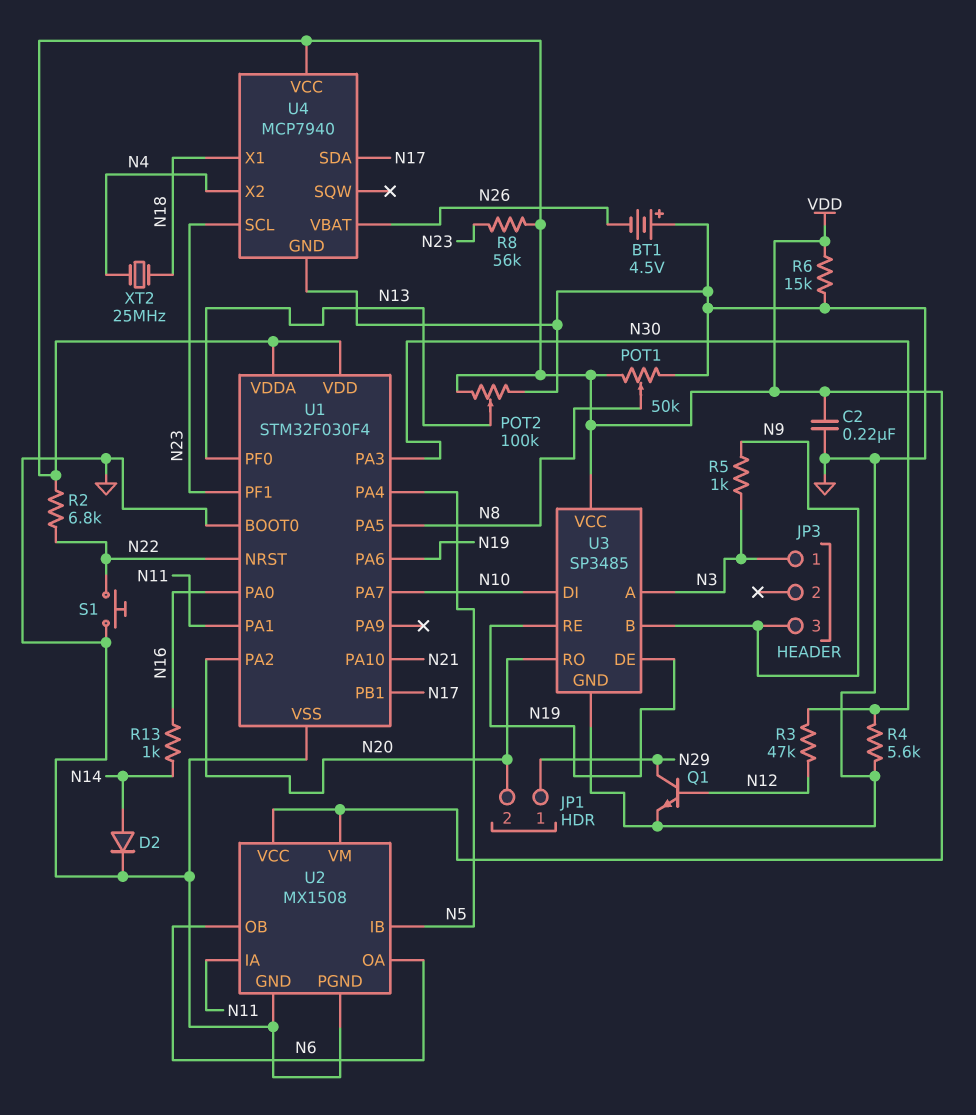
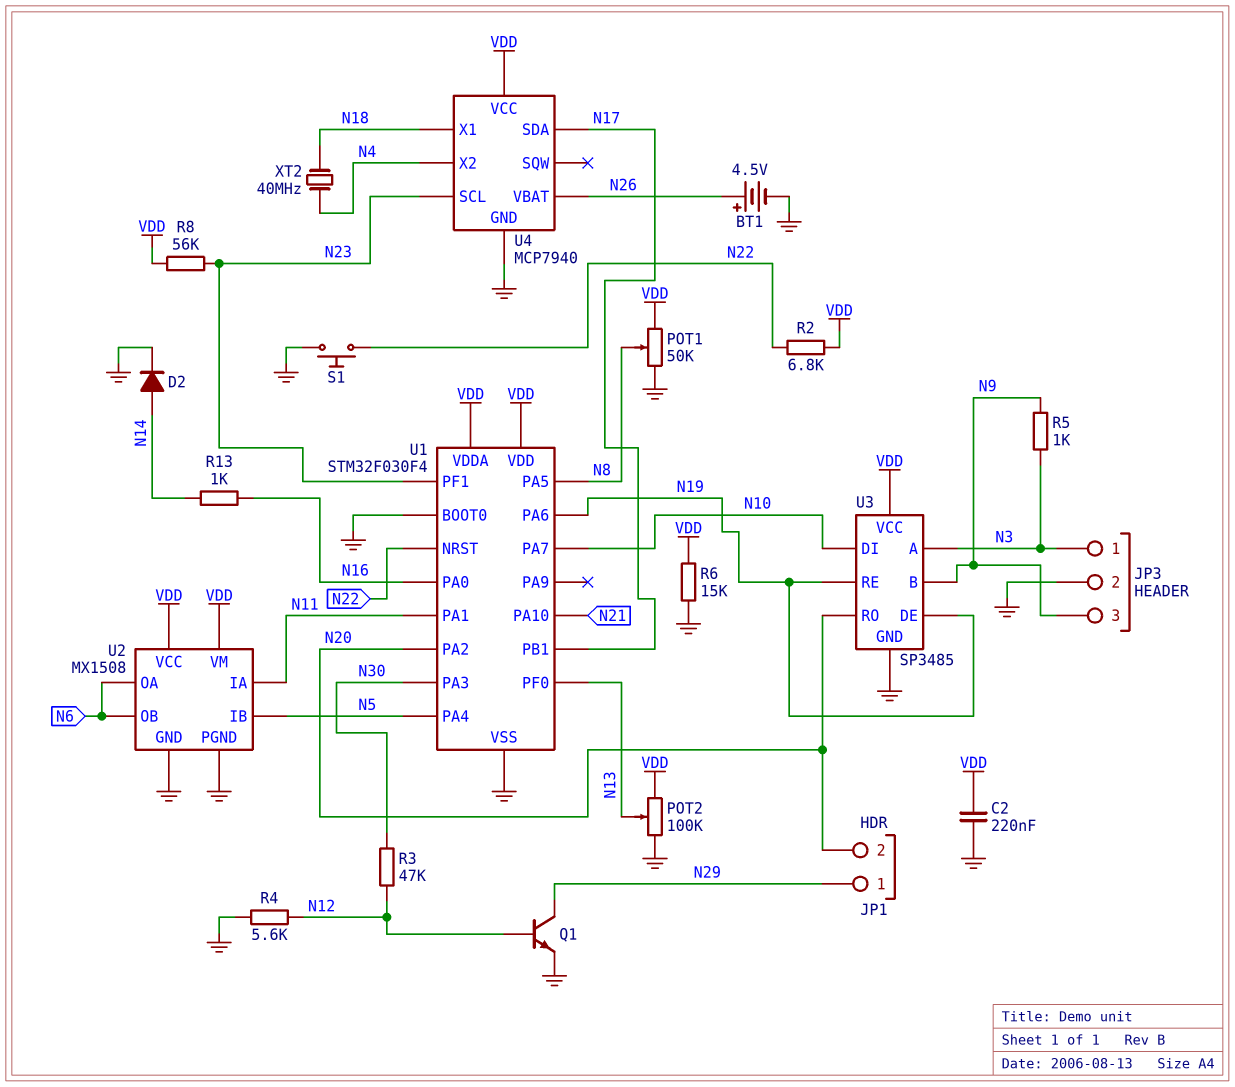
BT1: 4.5V (plus GND, minus N26) -> 4.5V (plus N26, minus GND)
JP3 pin 2: none -> GND
R4: 5.6k (GND, N30) -> 5.6k (GND, N12)
XT2: 25MHz (N4, N18) -> 40MHz (N4, N18)

